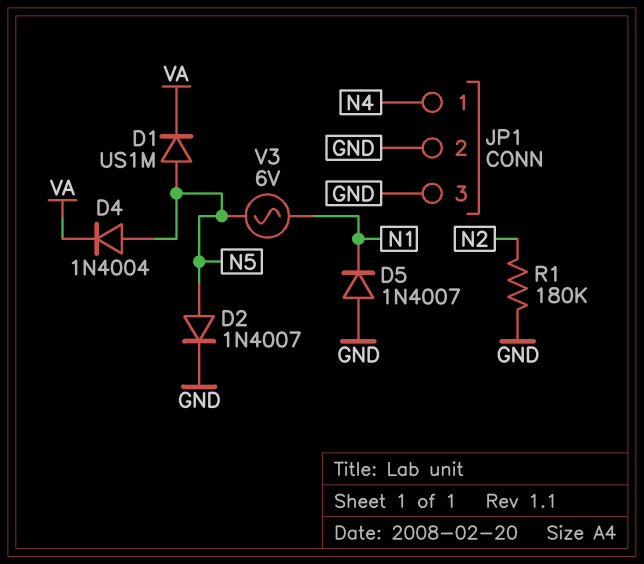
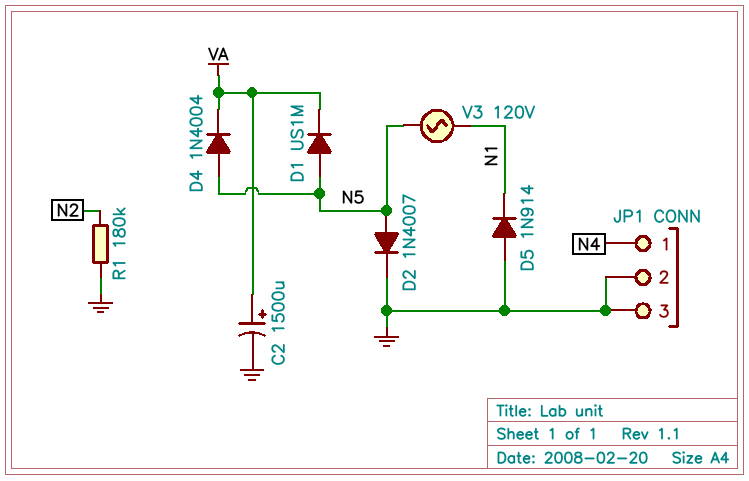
C2: none -> 1500uF (plus VA, minus GND)
D5: diode 1N4007 (A GND, K N1) -> diode 1N914 (A GND, K N1)
V3: AC 6V (N1, N5) -> AC 120V (N1, N5)

